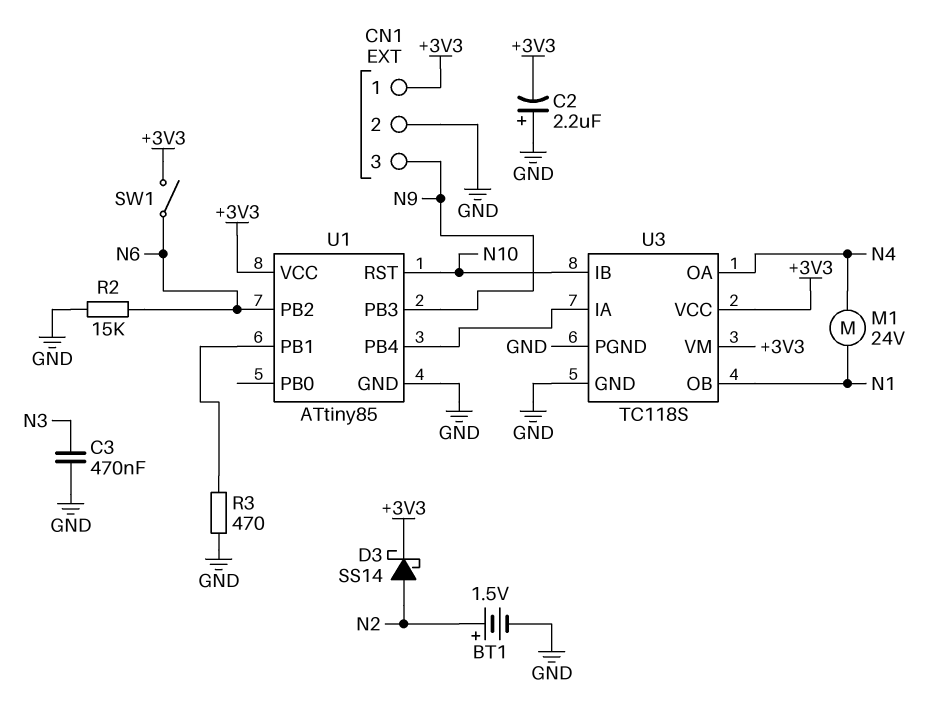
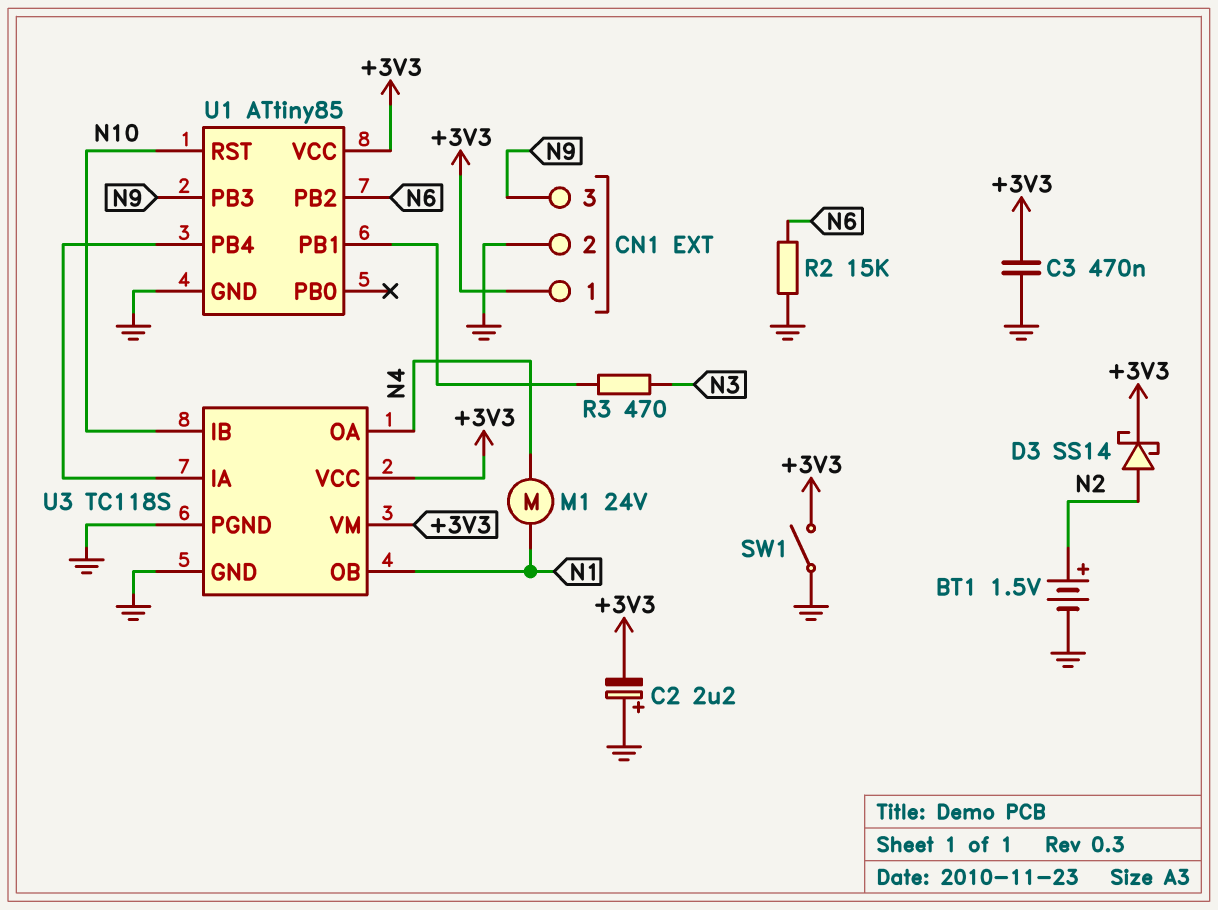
C3: 470nF (GND, N3) -> 470nF (+3V3, GND)
R3: 470 (GND, U1/PB1) -> 470 (N3, U1/PB1)
SW1: switch (+3V3, N6) -> switch (+3V3, GND)

